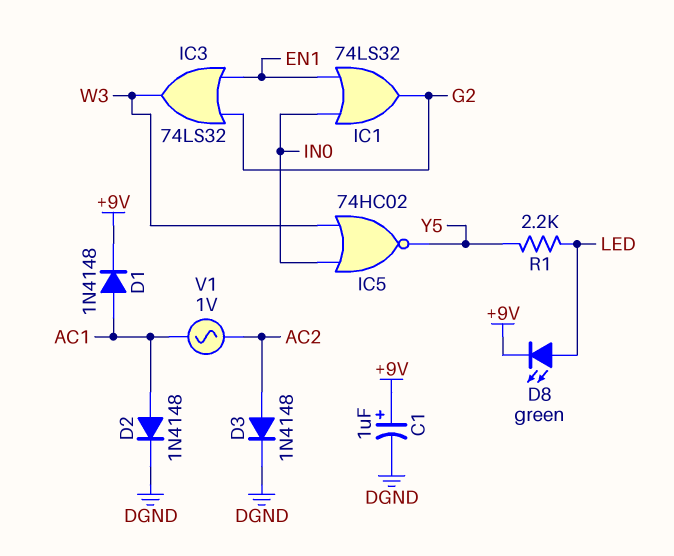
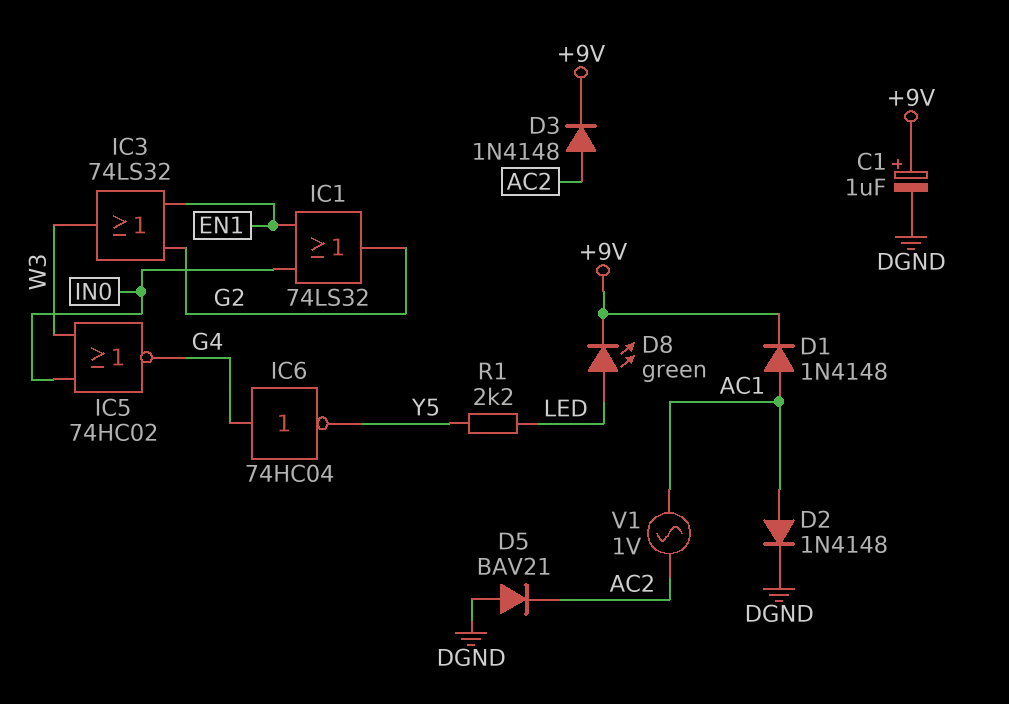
D3: diode 1N4148 (A AC2, K DGND) -> diode 1N4148 (A AC2, K +9V)
D5: none -> diode BAV21 (A DGND, K AC2)
IC5: NOR 74HC02 (in IN0, in W3, out Y5) -> NOR 74HC02 (in IN0, in W3, out G4)
IC6: none -> NOT 74HC04 (in G4, out Y5)

